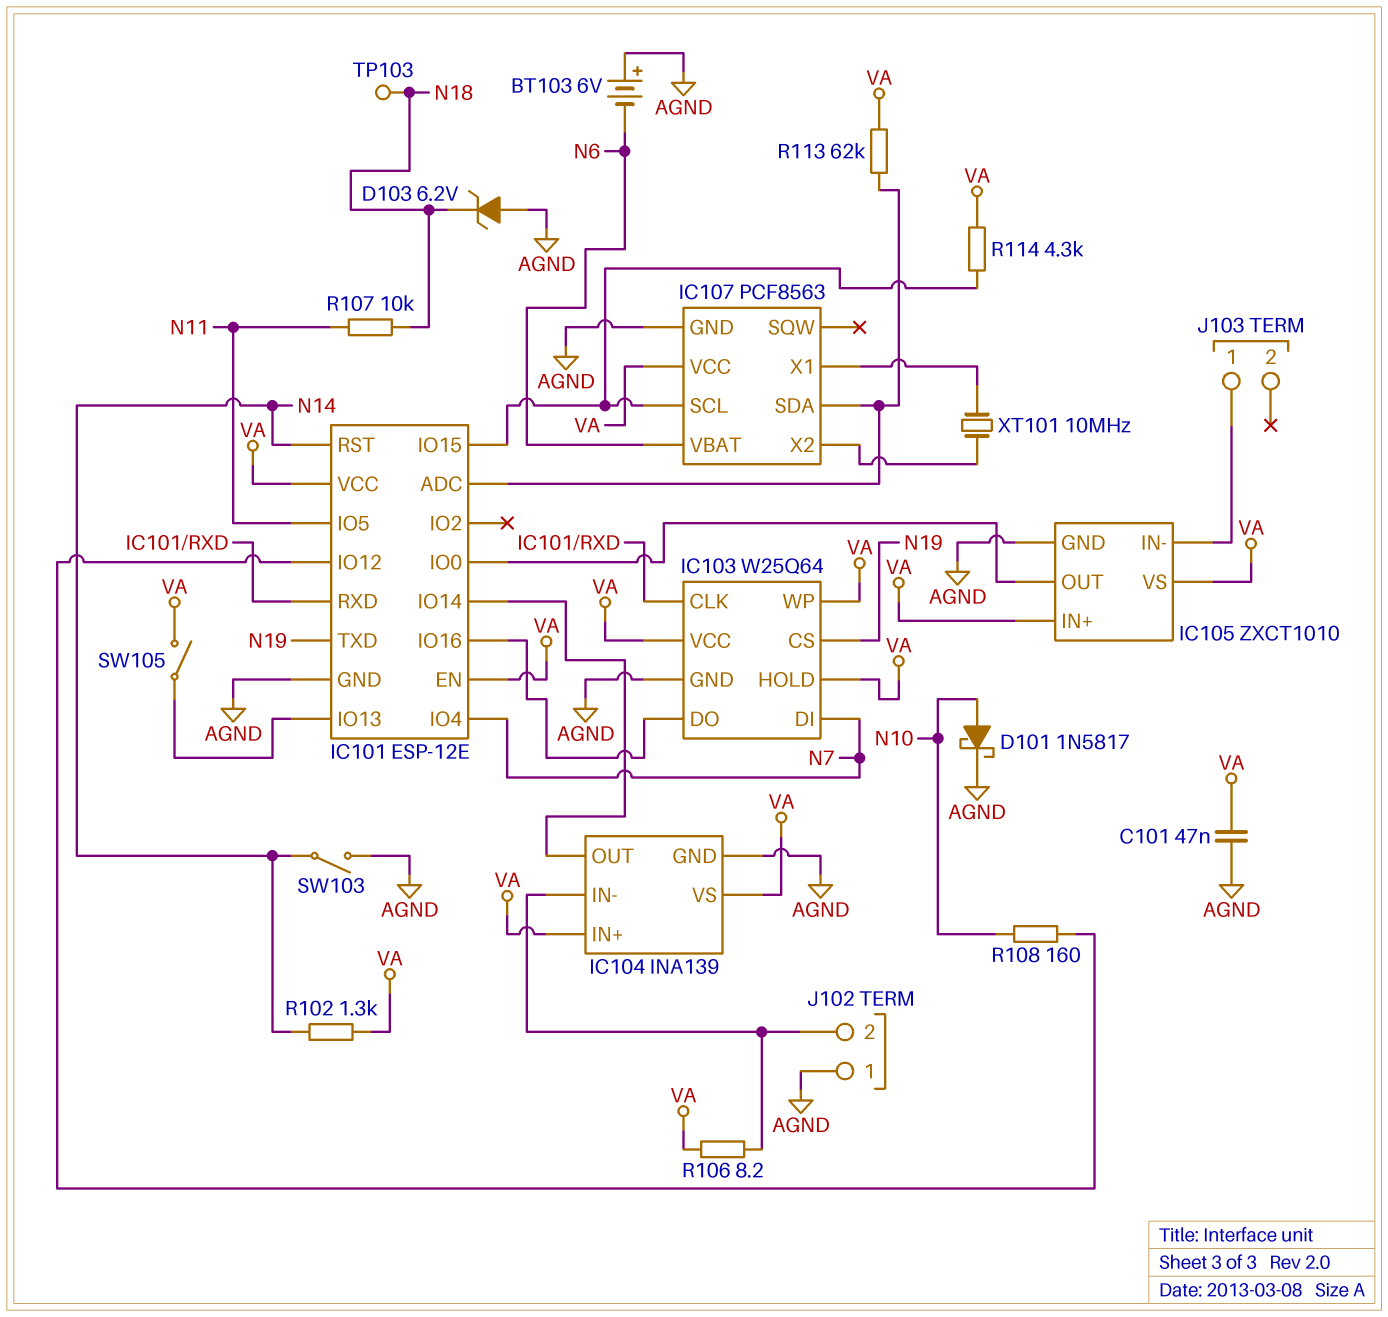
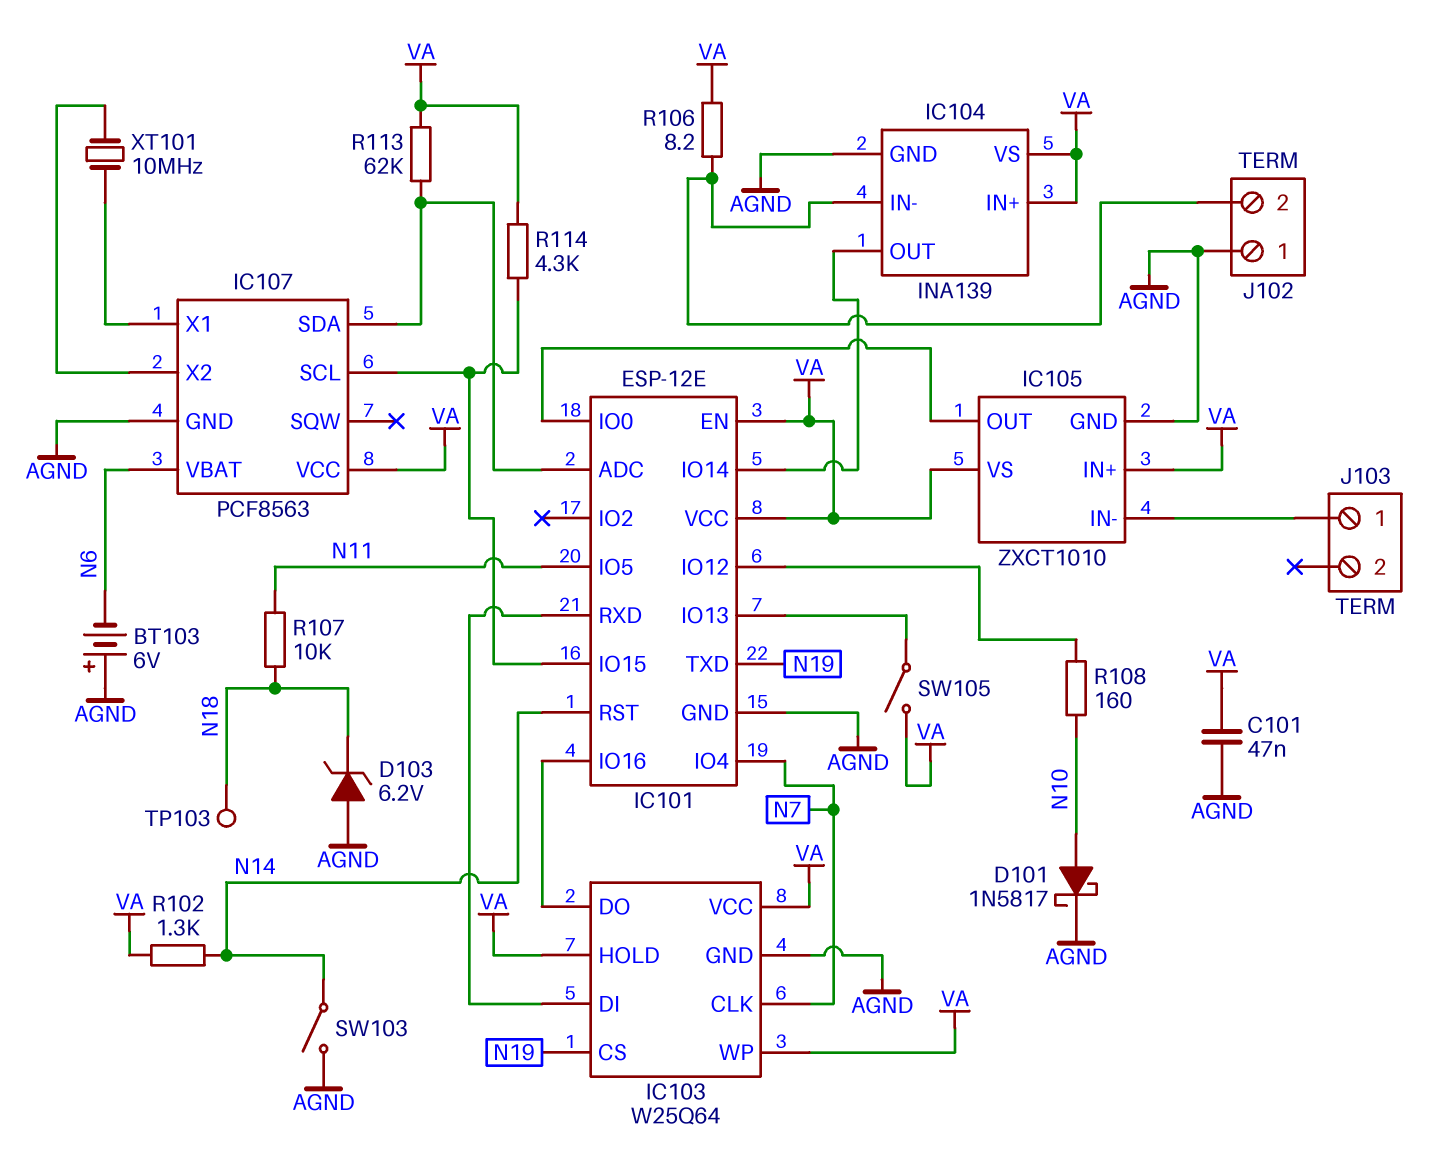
IC103 pin CLK: IC101/RXD -> N7
IC103 pin DI: N7 -> IC101/RXD

